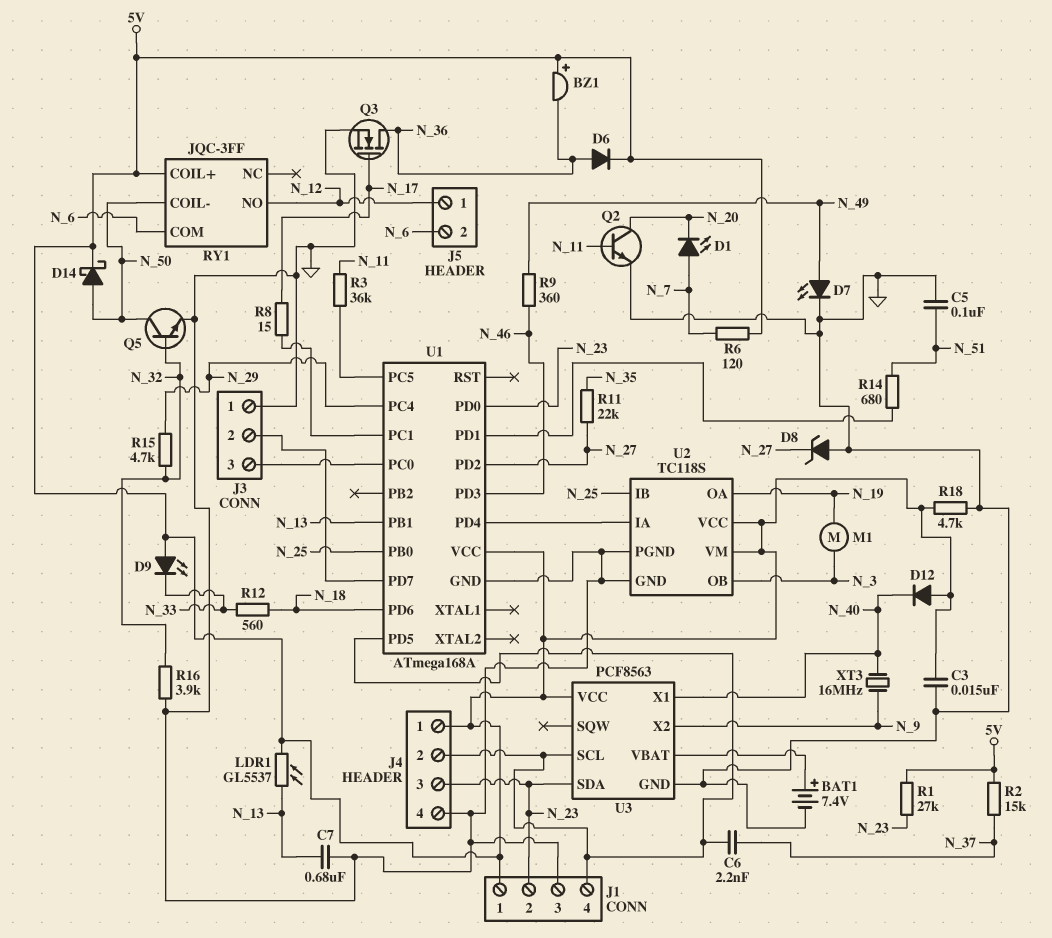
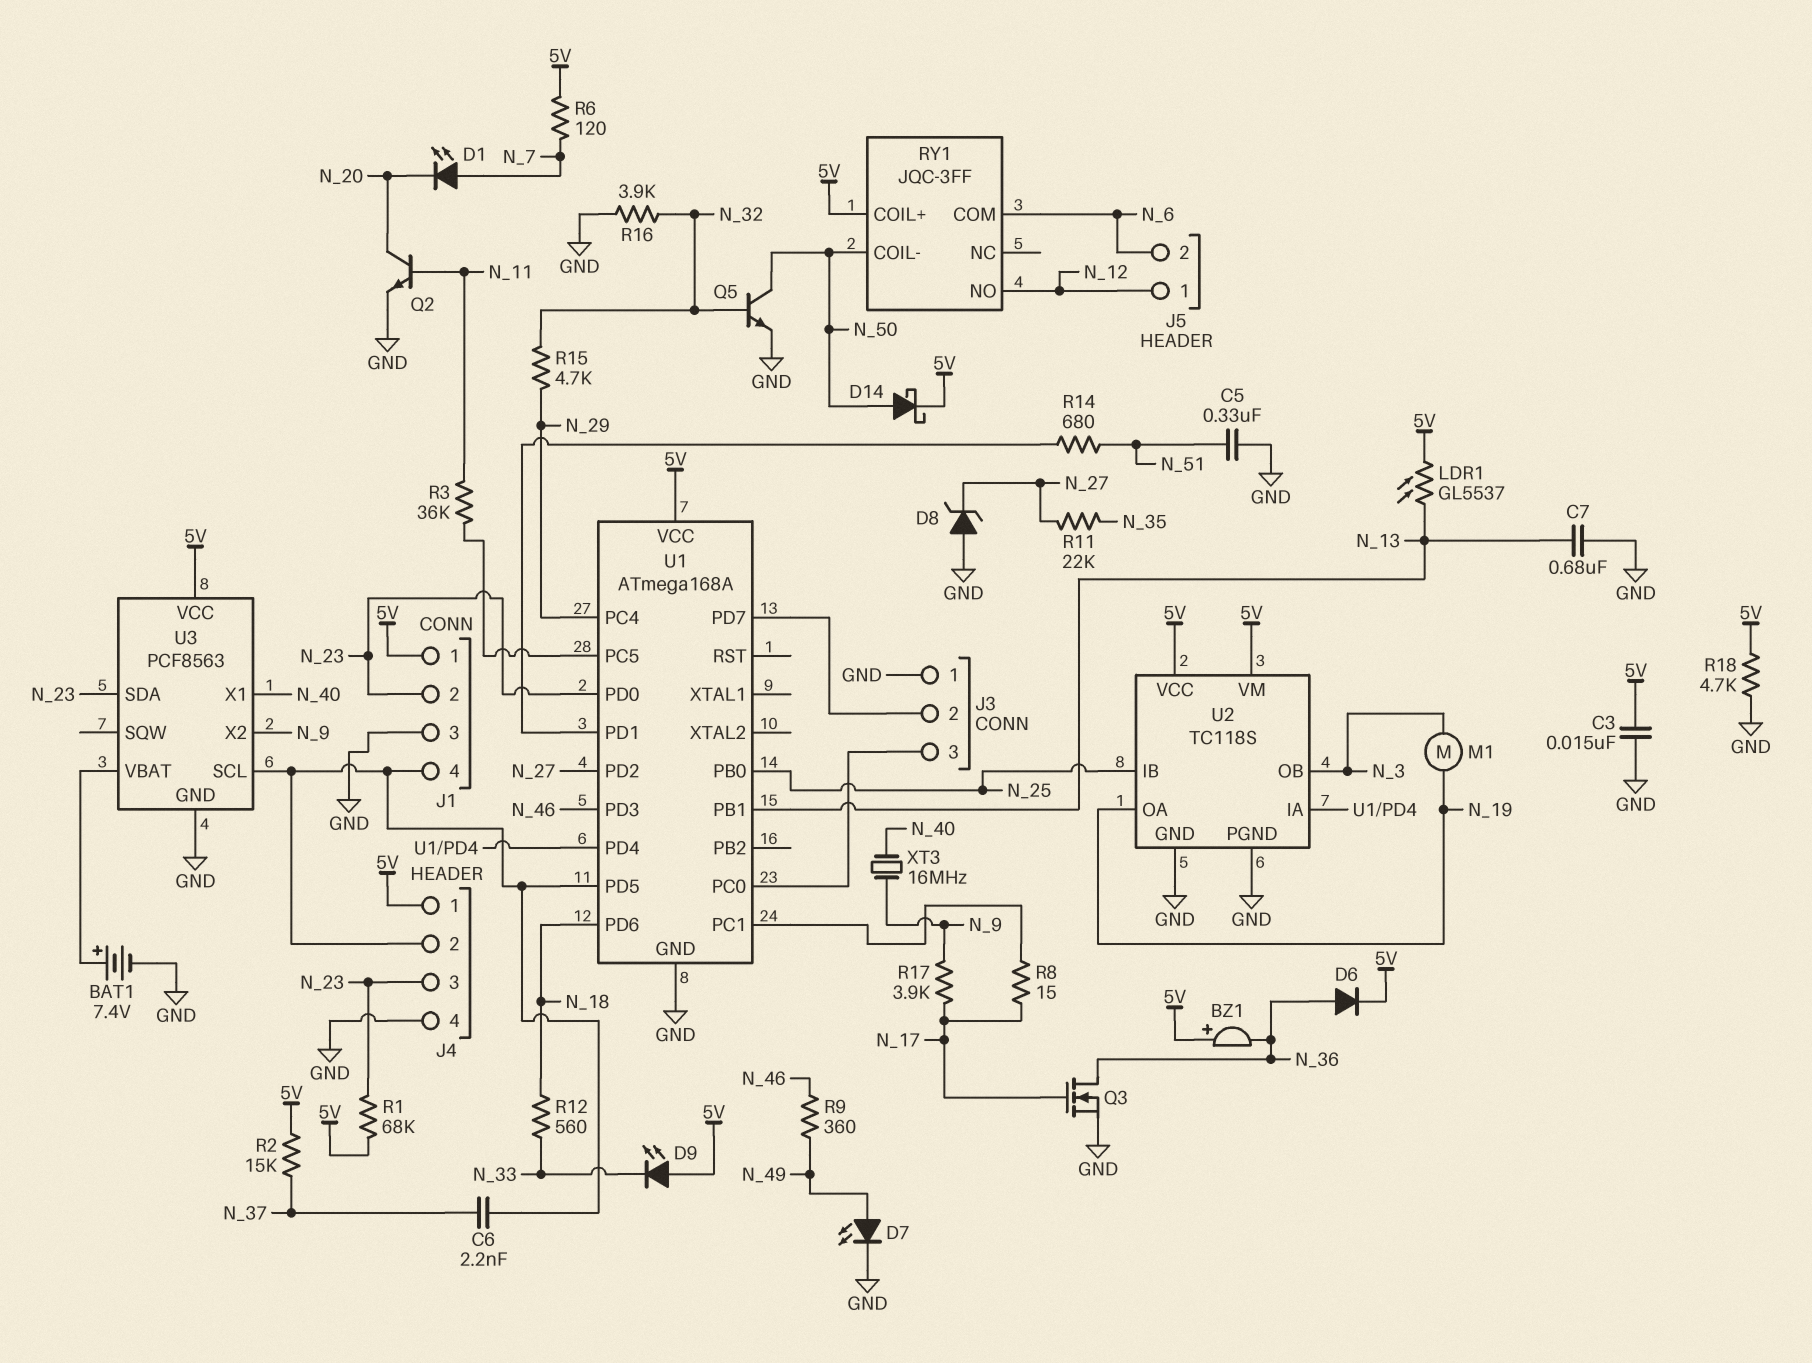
C5: 100nF (GND, N_51) -> 330nF (GND, N_51)
D12: diode (A 5V, K N_40) -> none
R1: 27k (5V, N_23) -> 68k (5V, N_23)
R17: none -> 3.9k (N_9, N_17)

